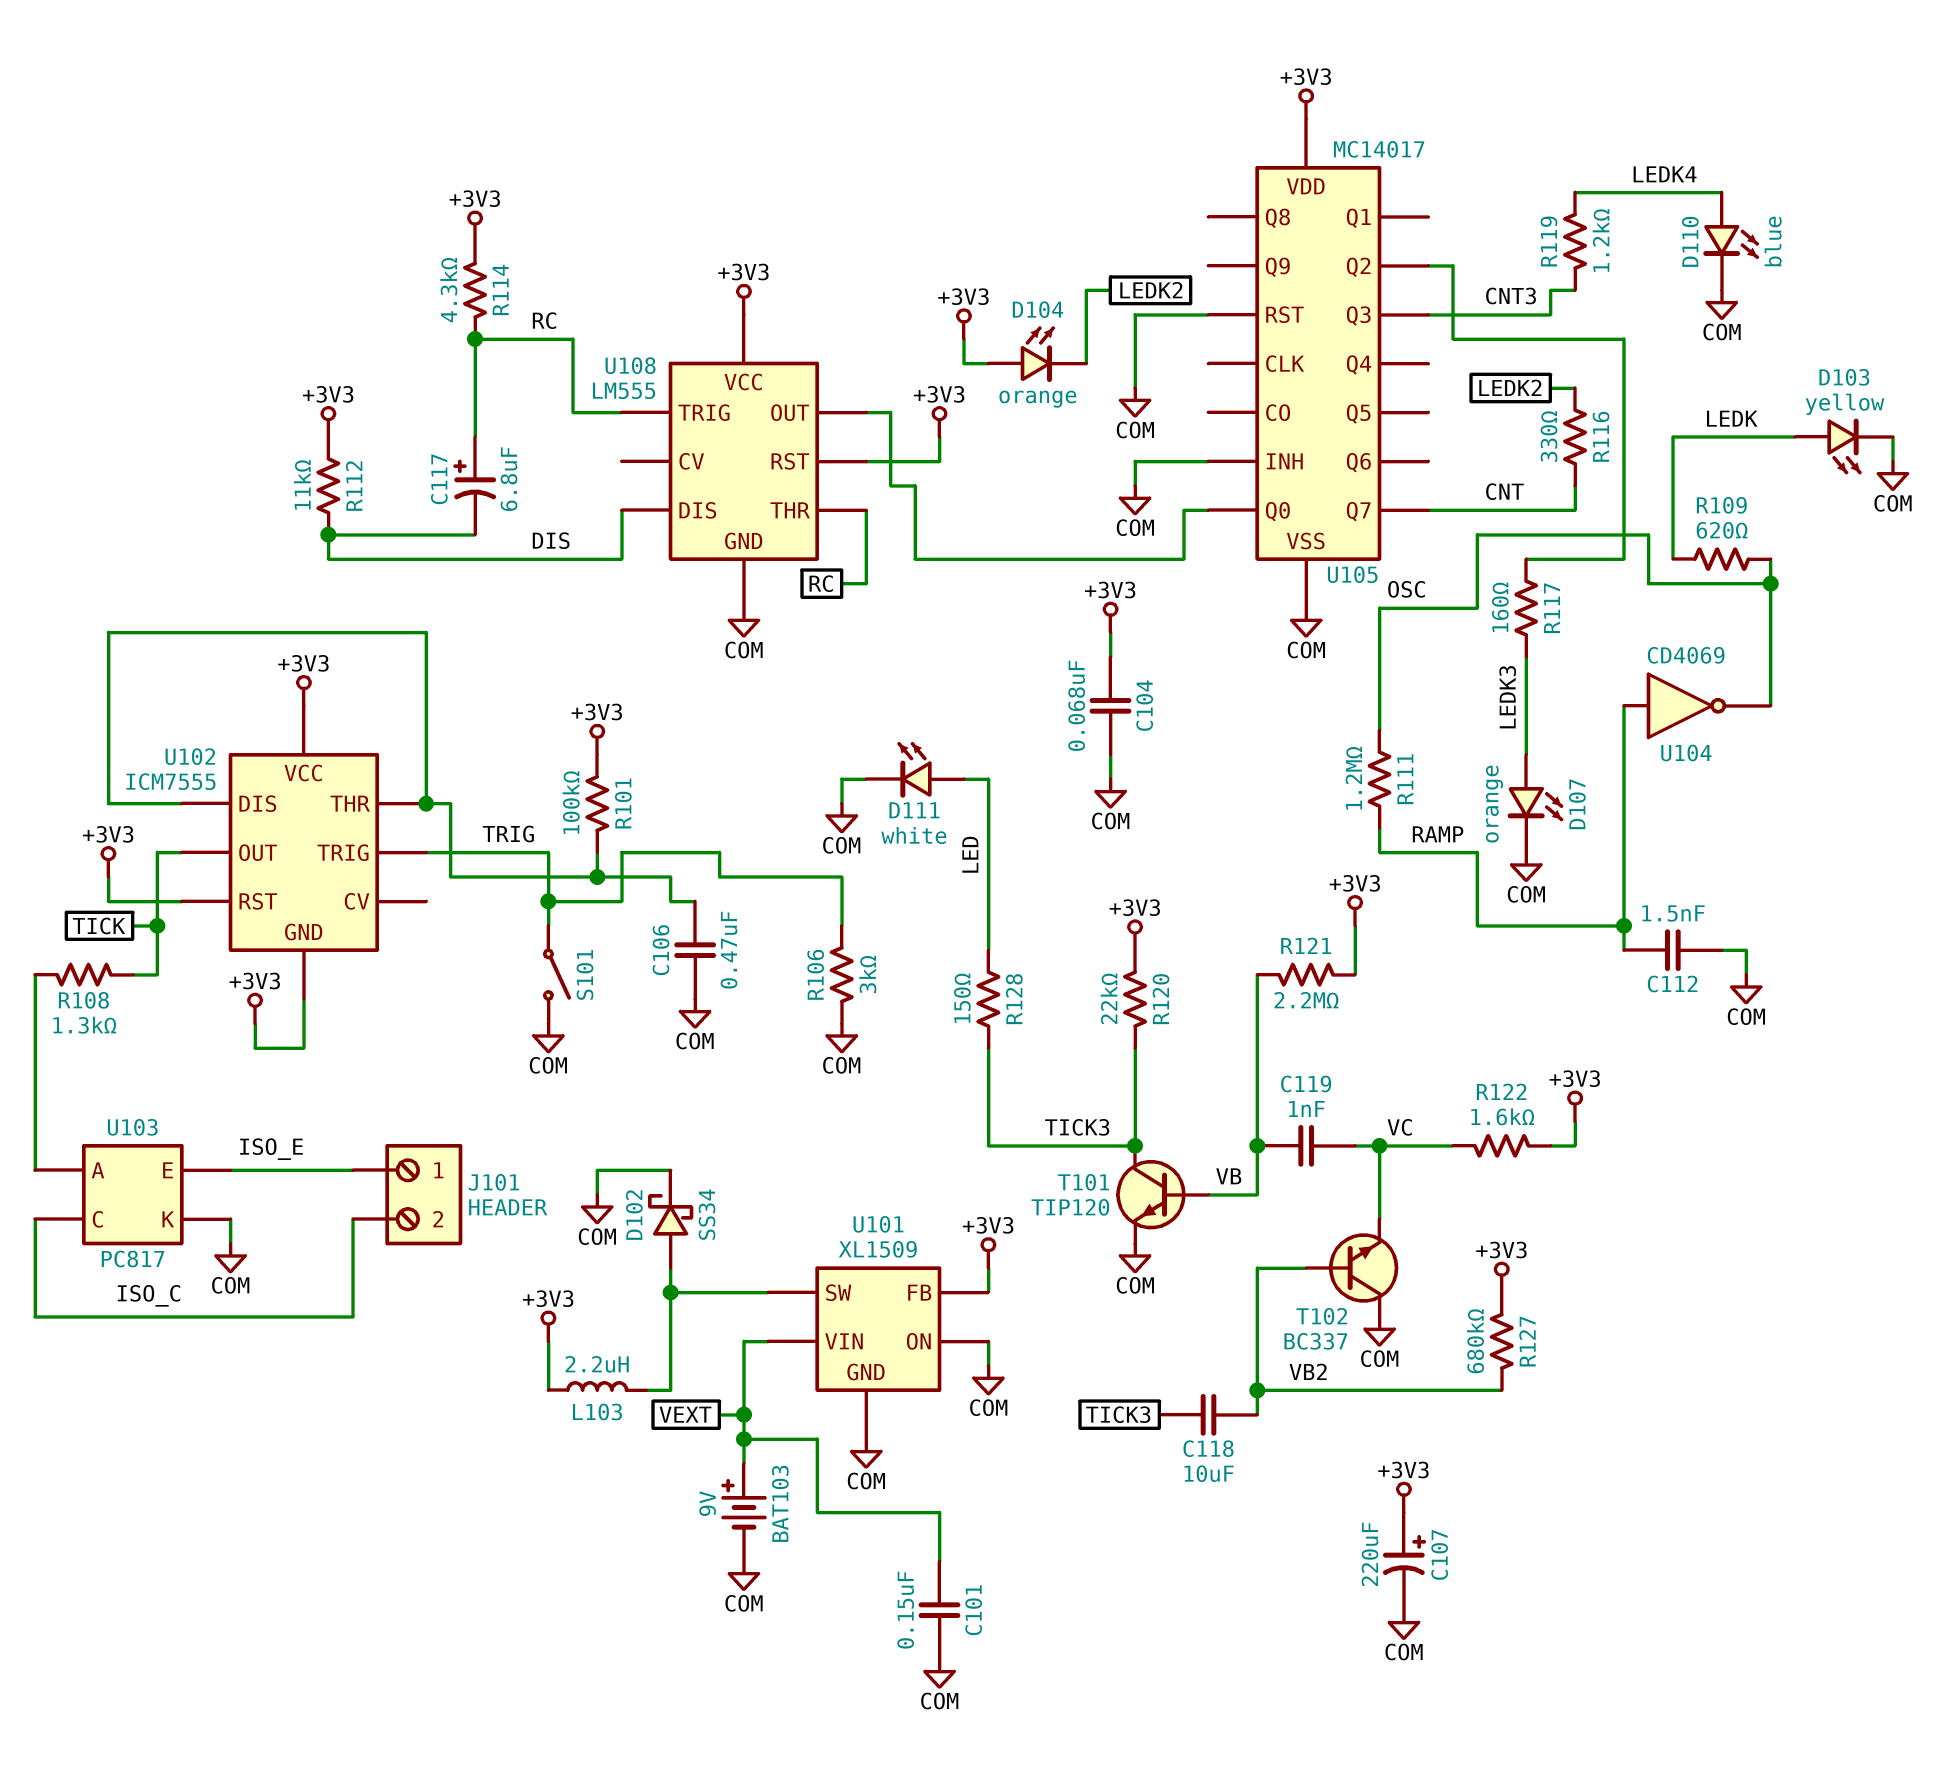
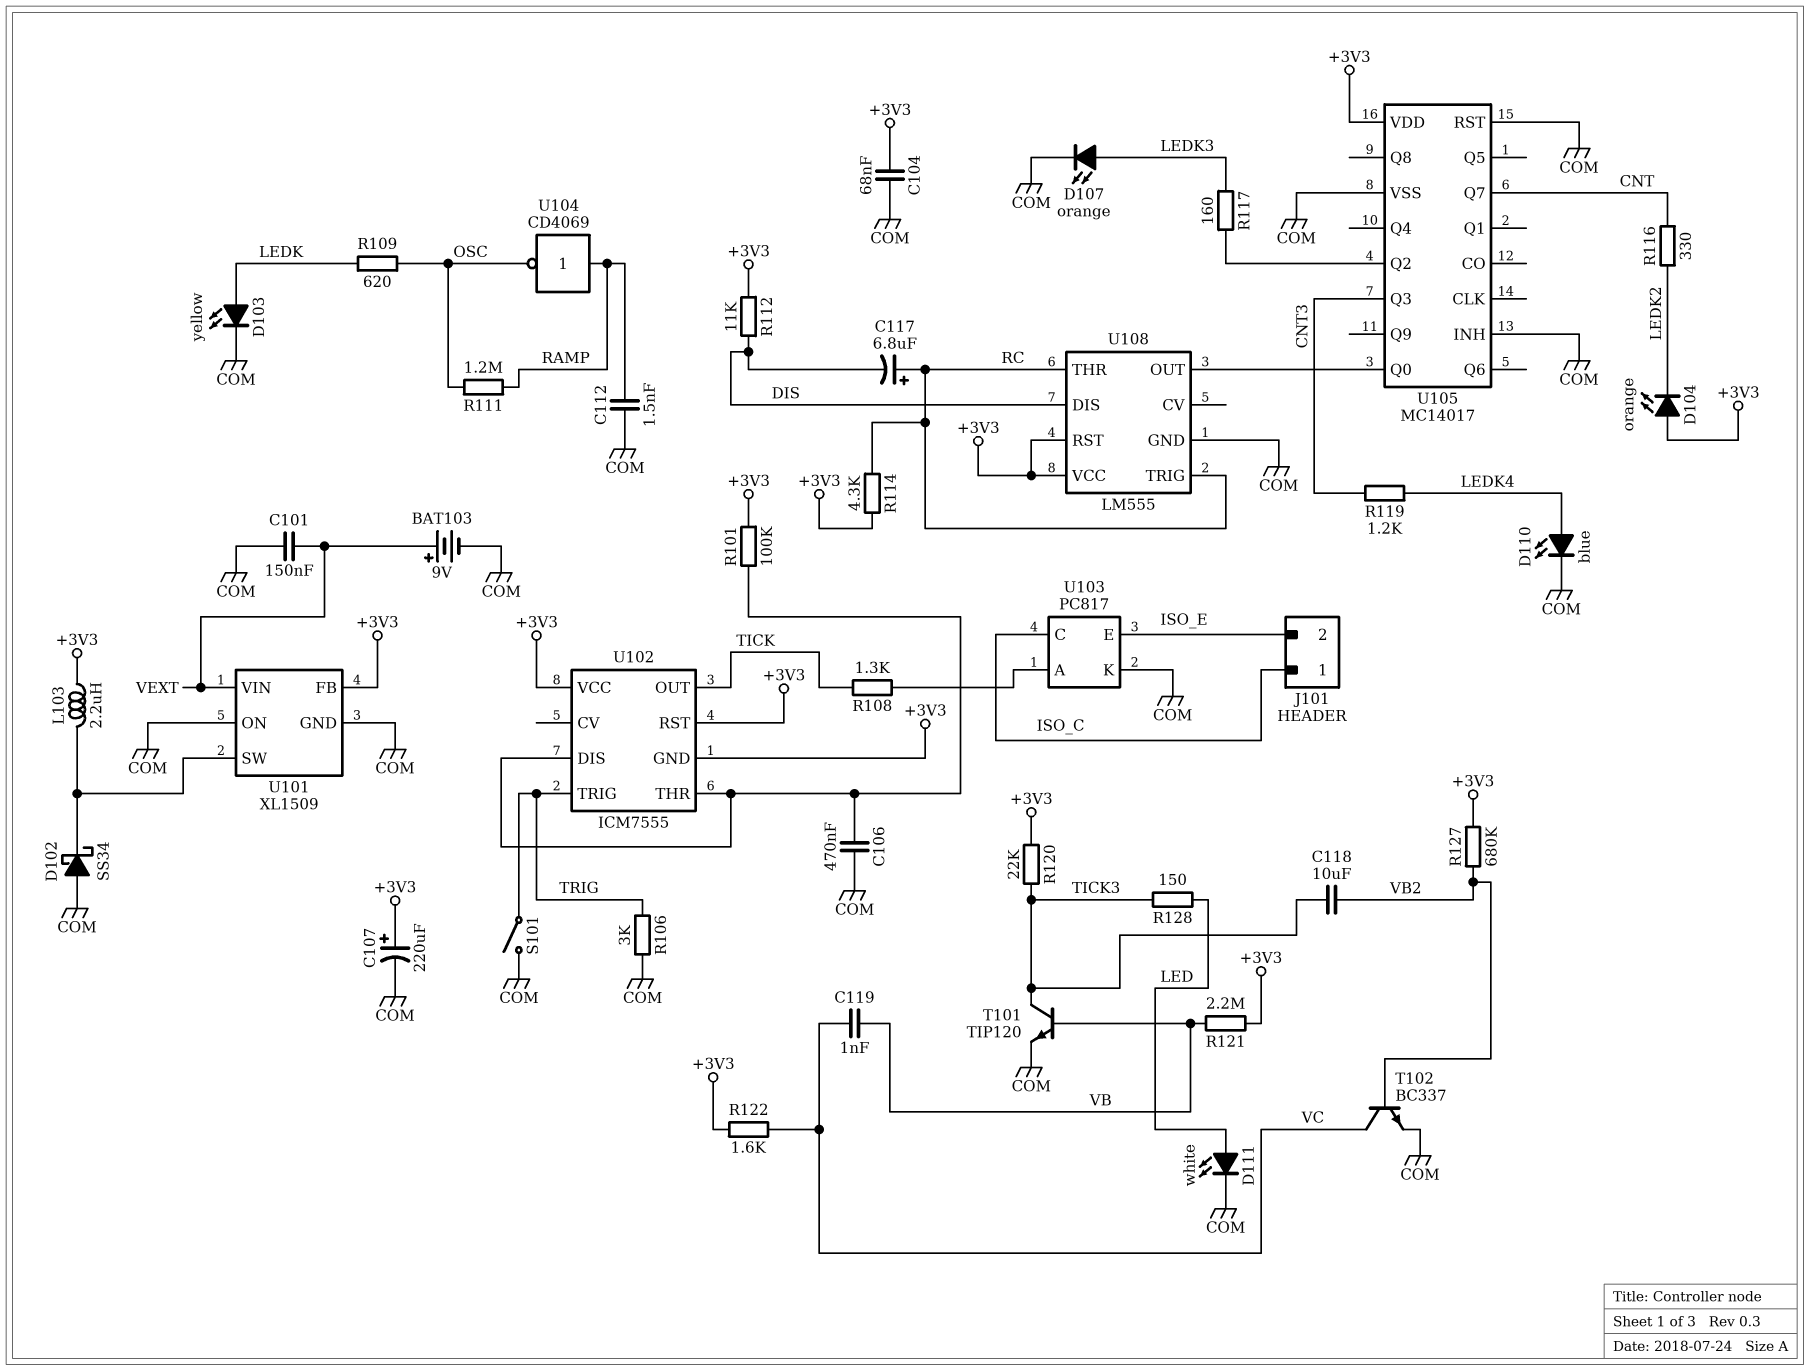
D102: schottky SS34 (A U101/SW, K COM) -> schottky SS34 (A COM, K U101/SW)
J101 pin 1: ISO_E -> ISO_C
J101 pin 2: ISO_C -> ISO_E
T102: NPN BC337 (B VB2, C COM, E VC) -> NPN BC337 (B VB2, C VC, E COM)

